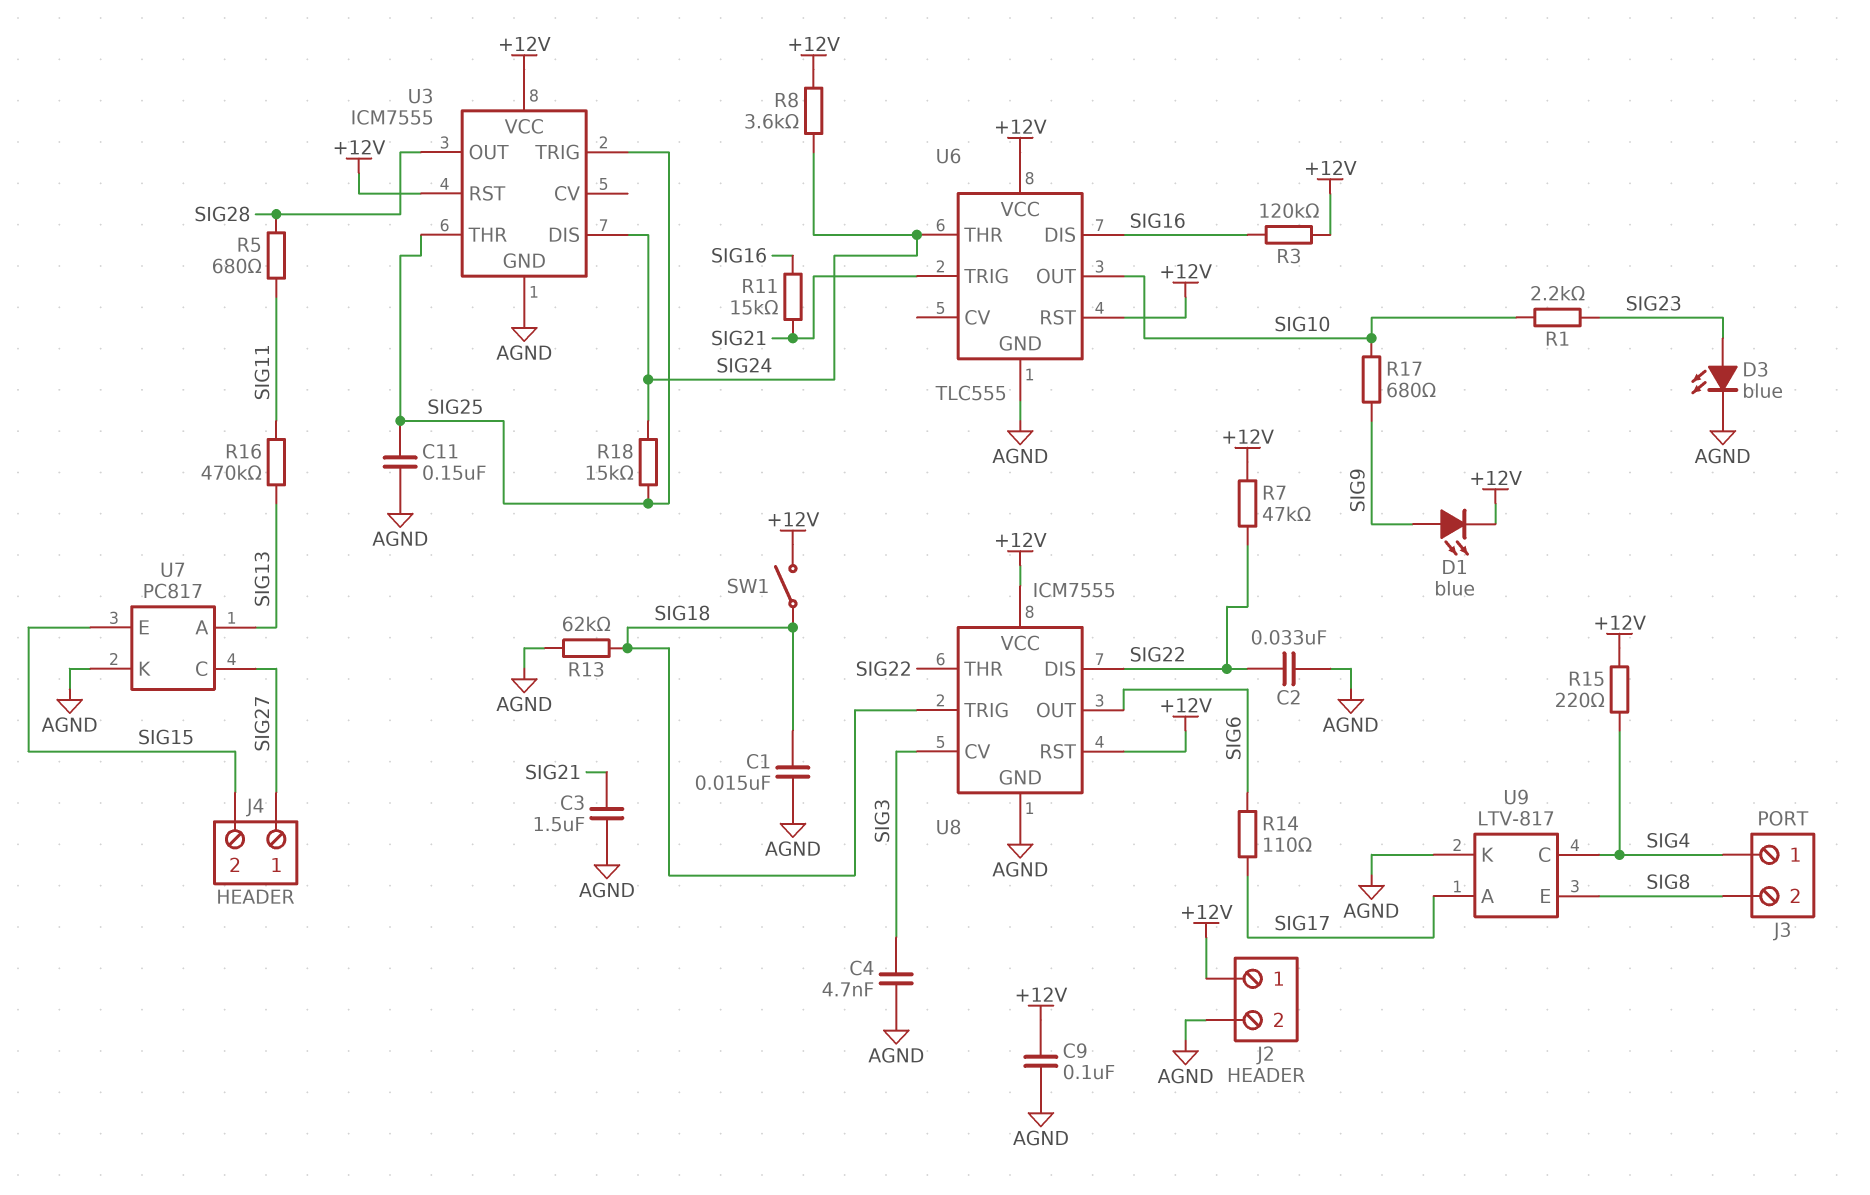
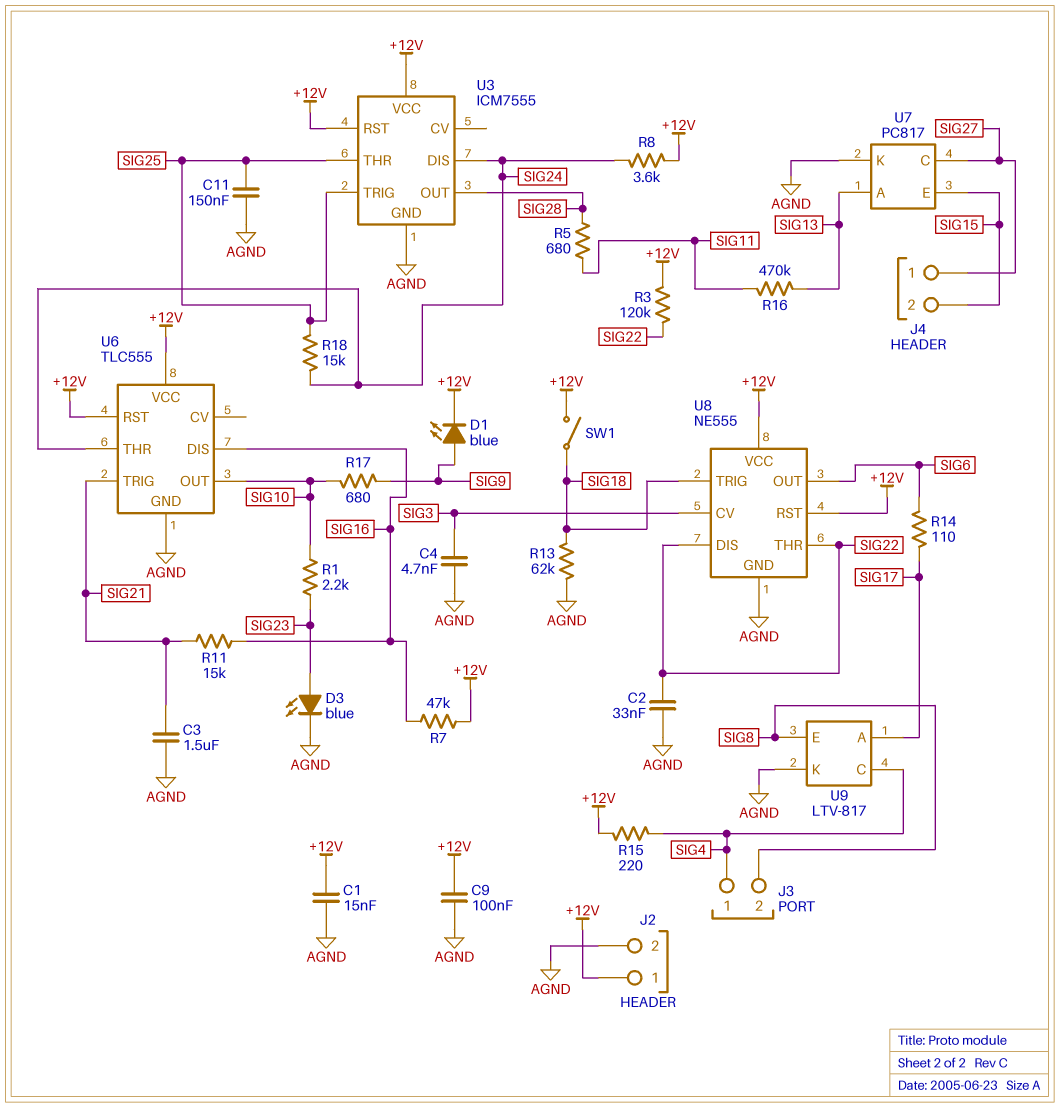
C1: 15nF (AGND, SIG18) -> 15nF (+12V, AGND)
R3: 120k (+12V, SIG16) -> 120k (+12V, SIG22)
R7: 47k (+12V, SIG22) -> 47k (+12V, SIG16)
U8: ICM7555 -> NE555

